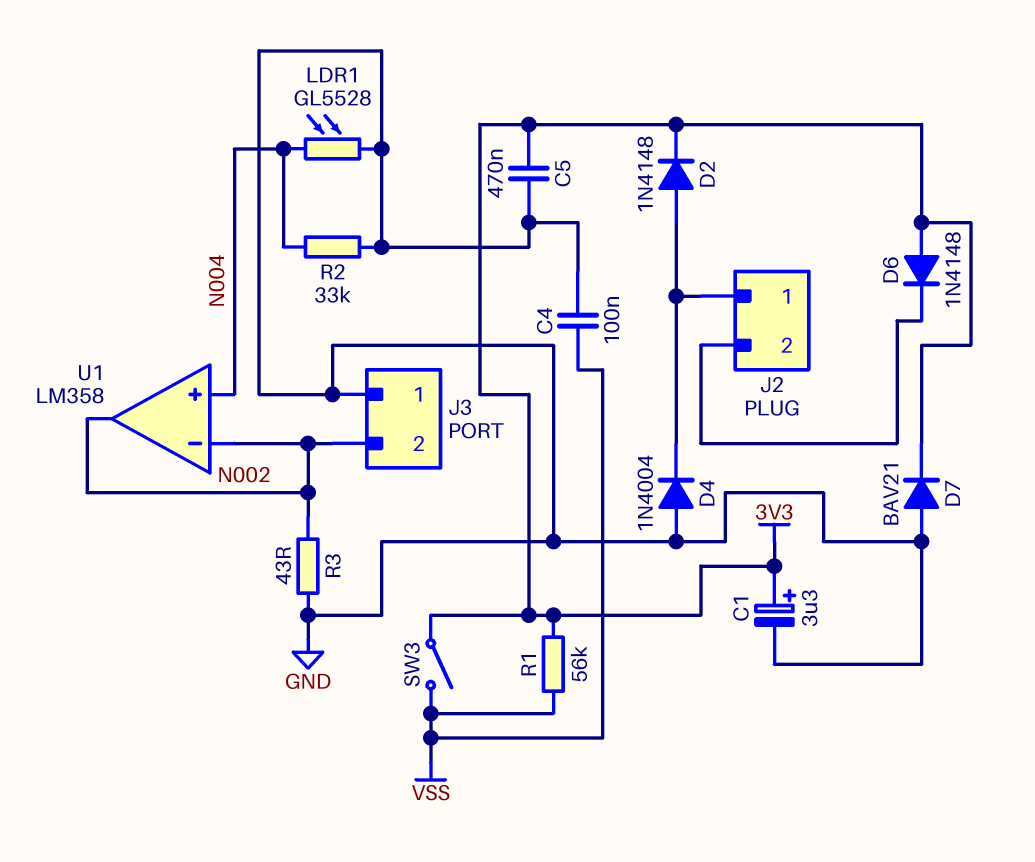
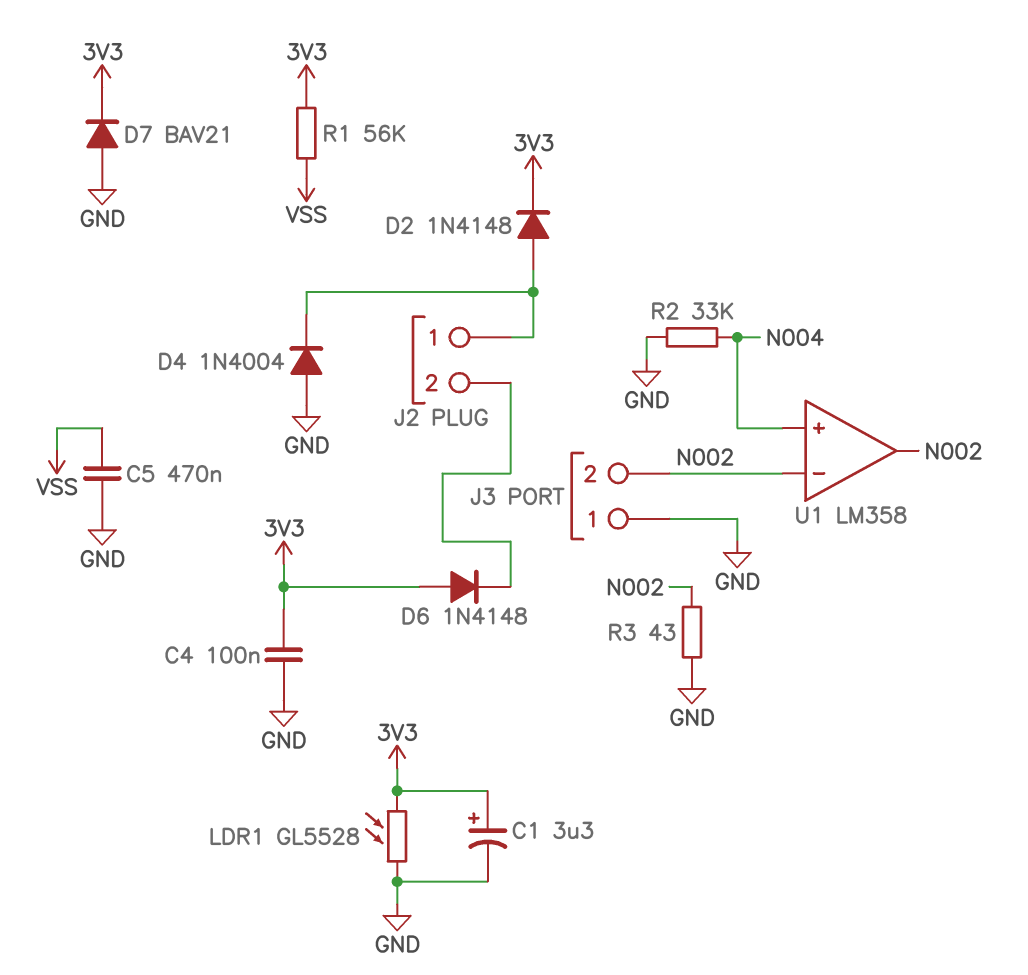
C4: 100nF (GND, VSS) -> 100nF (3V3, GND)
C5: 470nF (3V3, GND) -> 470nF (GND, VSS)
LDR1: GL5528 (GND, N004) -> GL5528 (3V3, GND)
SW3: switch (3V3, VSS) -> none

